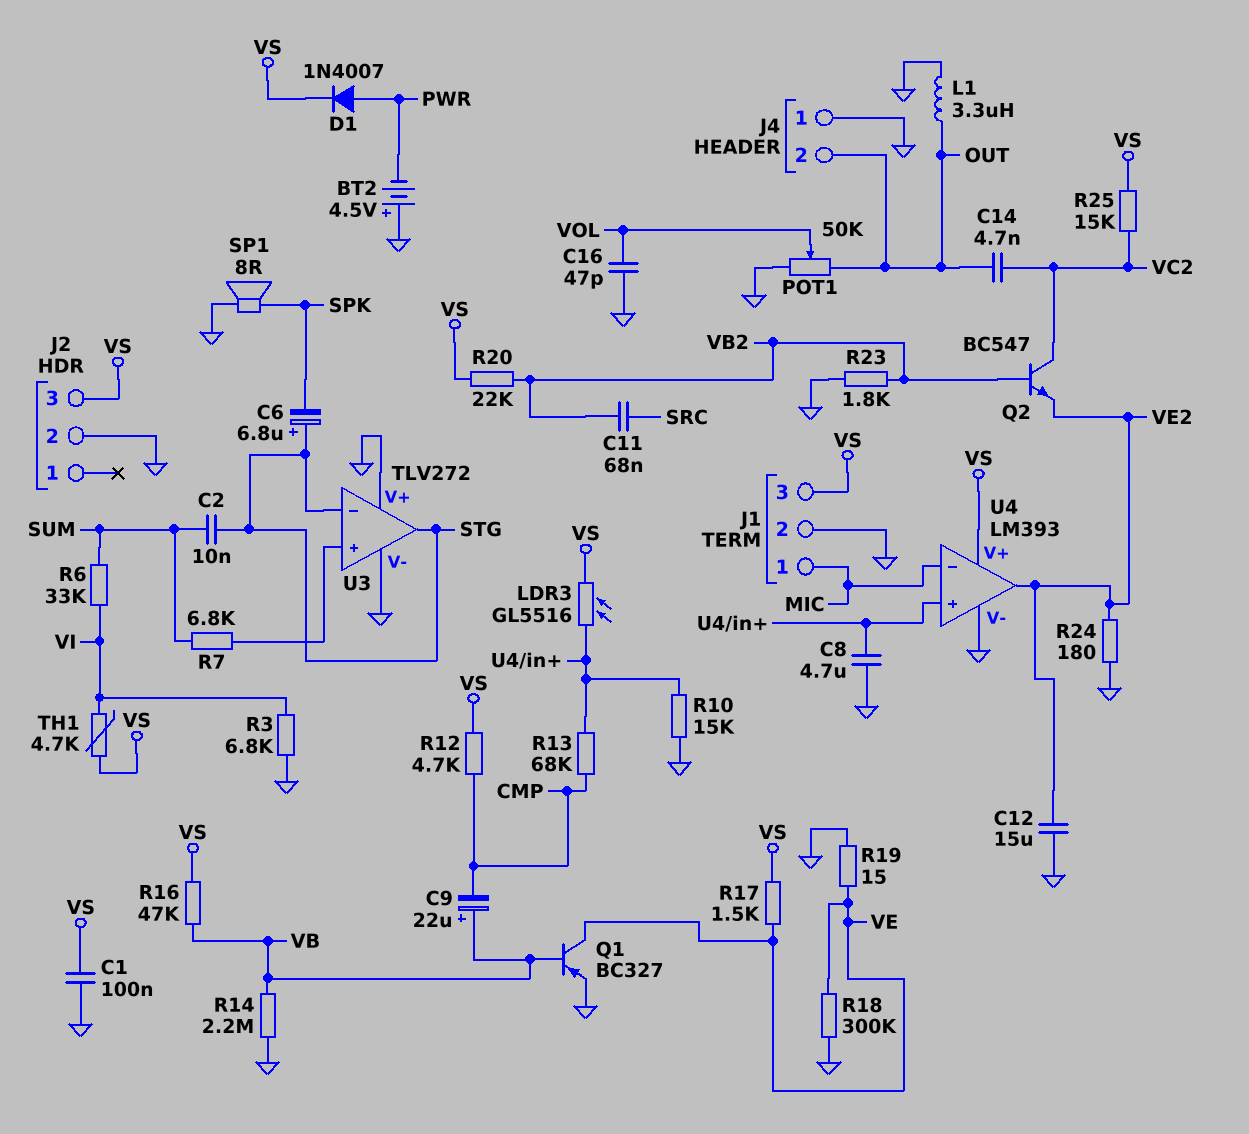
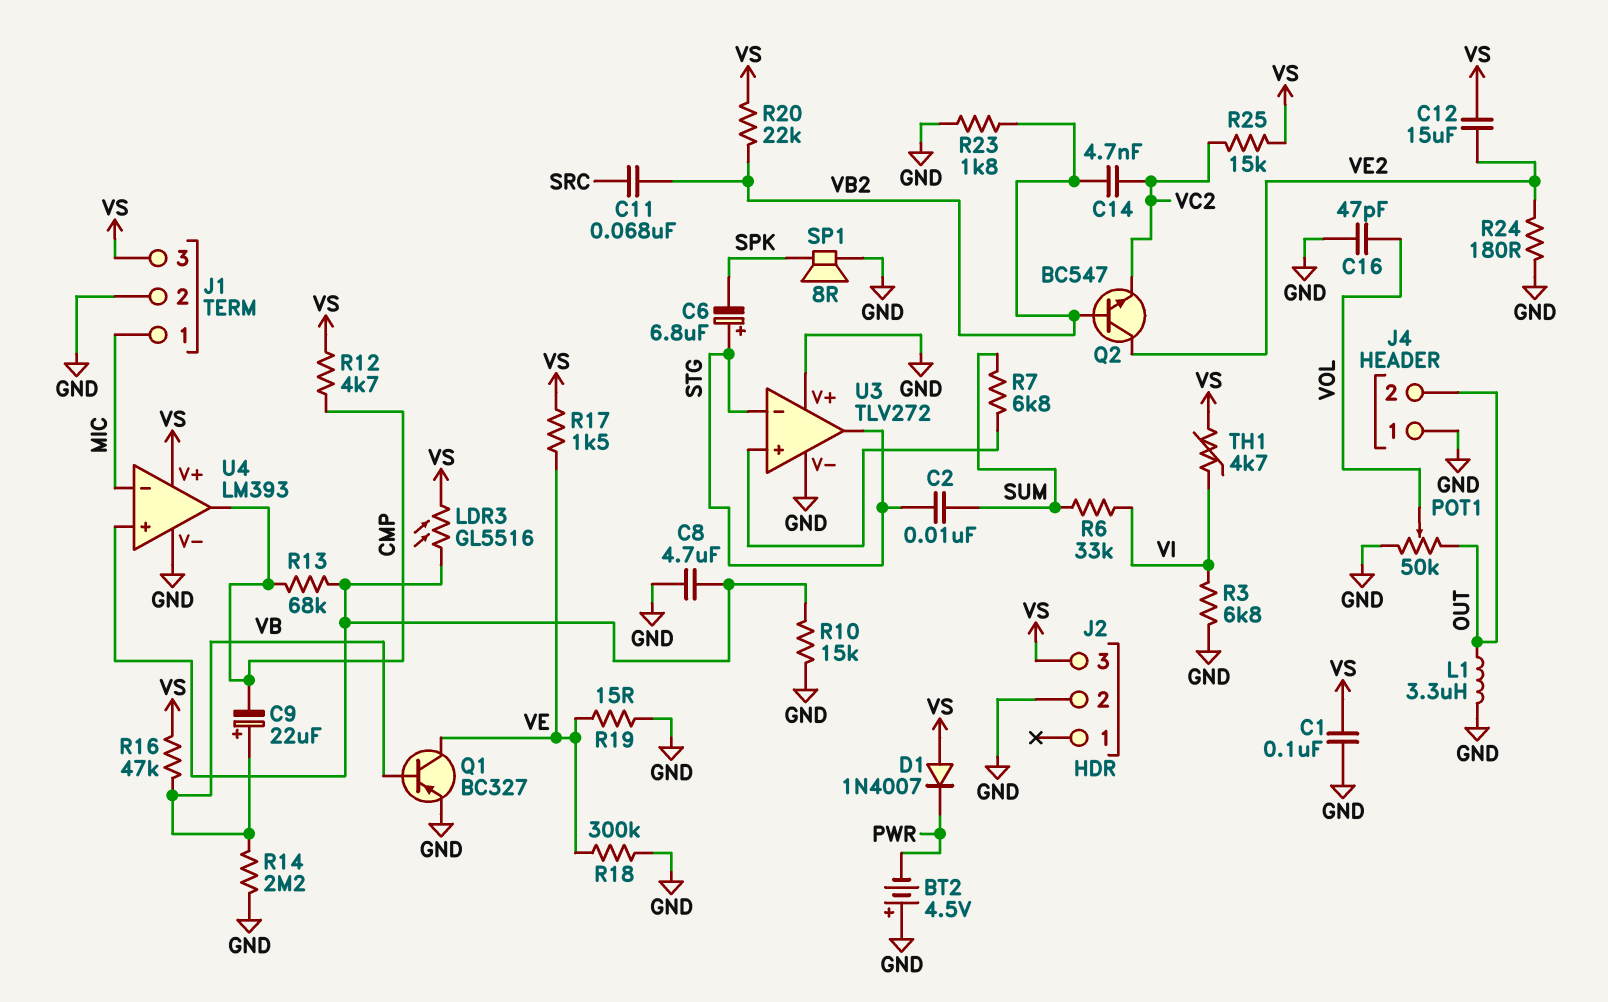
C12: 15uF (GND, VE2) -> 15uF (VE2, VS)
C14: 4.7nF (OUT, VC2) -> 4.7nF (VB2, VC2)
D1: diode 1N4007 (A PWR, K VS) -> diode 1N4007 (A VS, K PWR)
Q2: NPN BC547 (B VB2, C VC2, E VE2) -> NPN BC547 (B VB2, C VE2, E VC2)
U4 pin out: VE2 -> CMP

